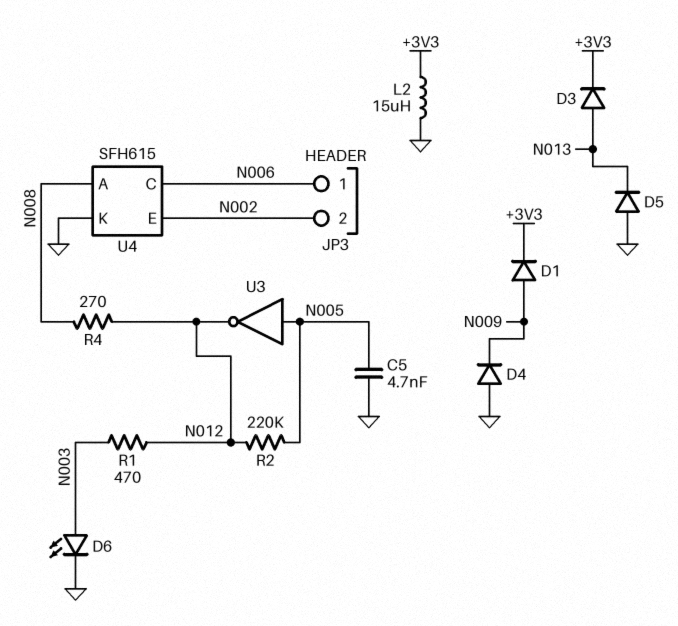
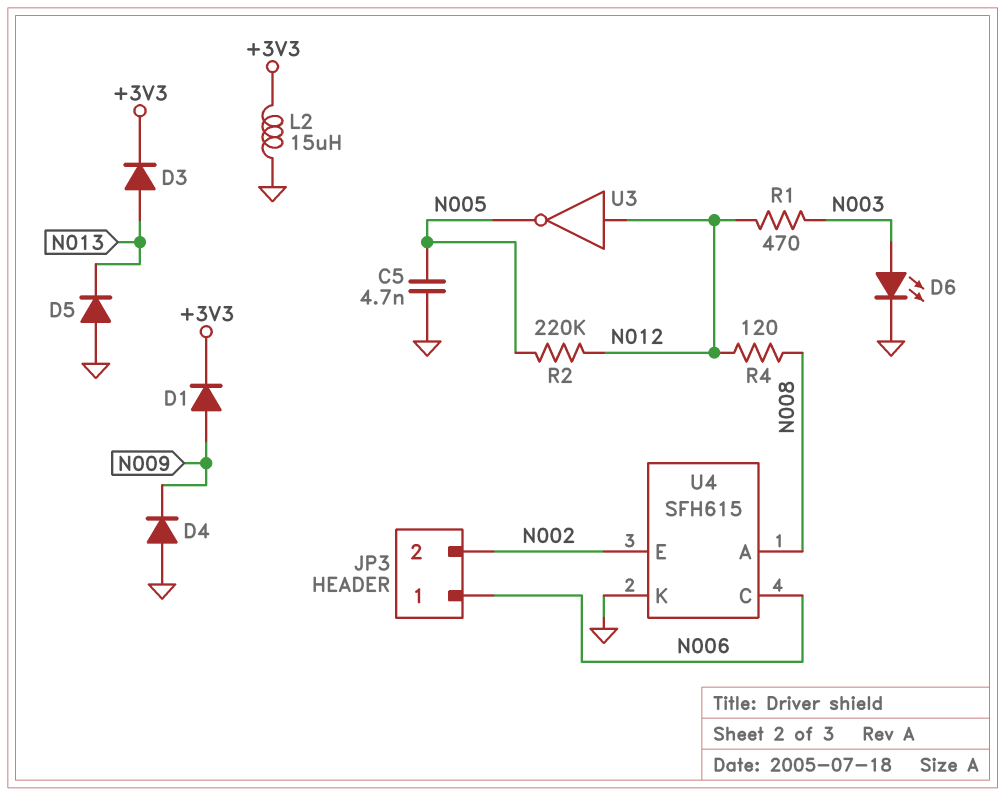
R4: 270 (N008, N012) -> 120 (N008, N012)
U3: NOT (in N005, out N012) -> NOT (in N012, out N005)

